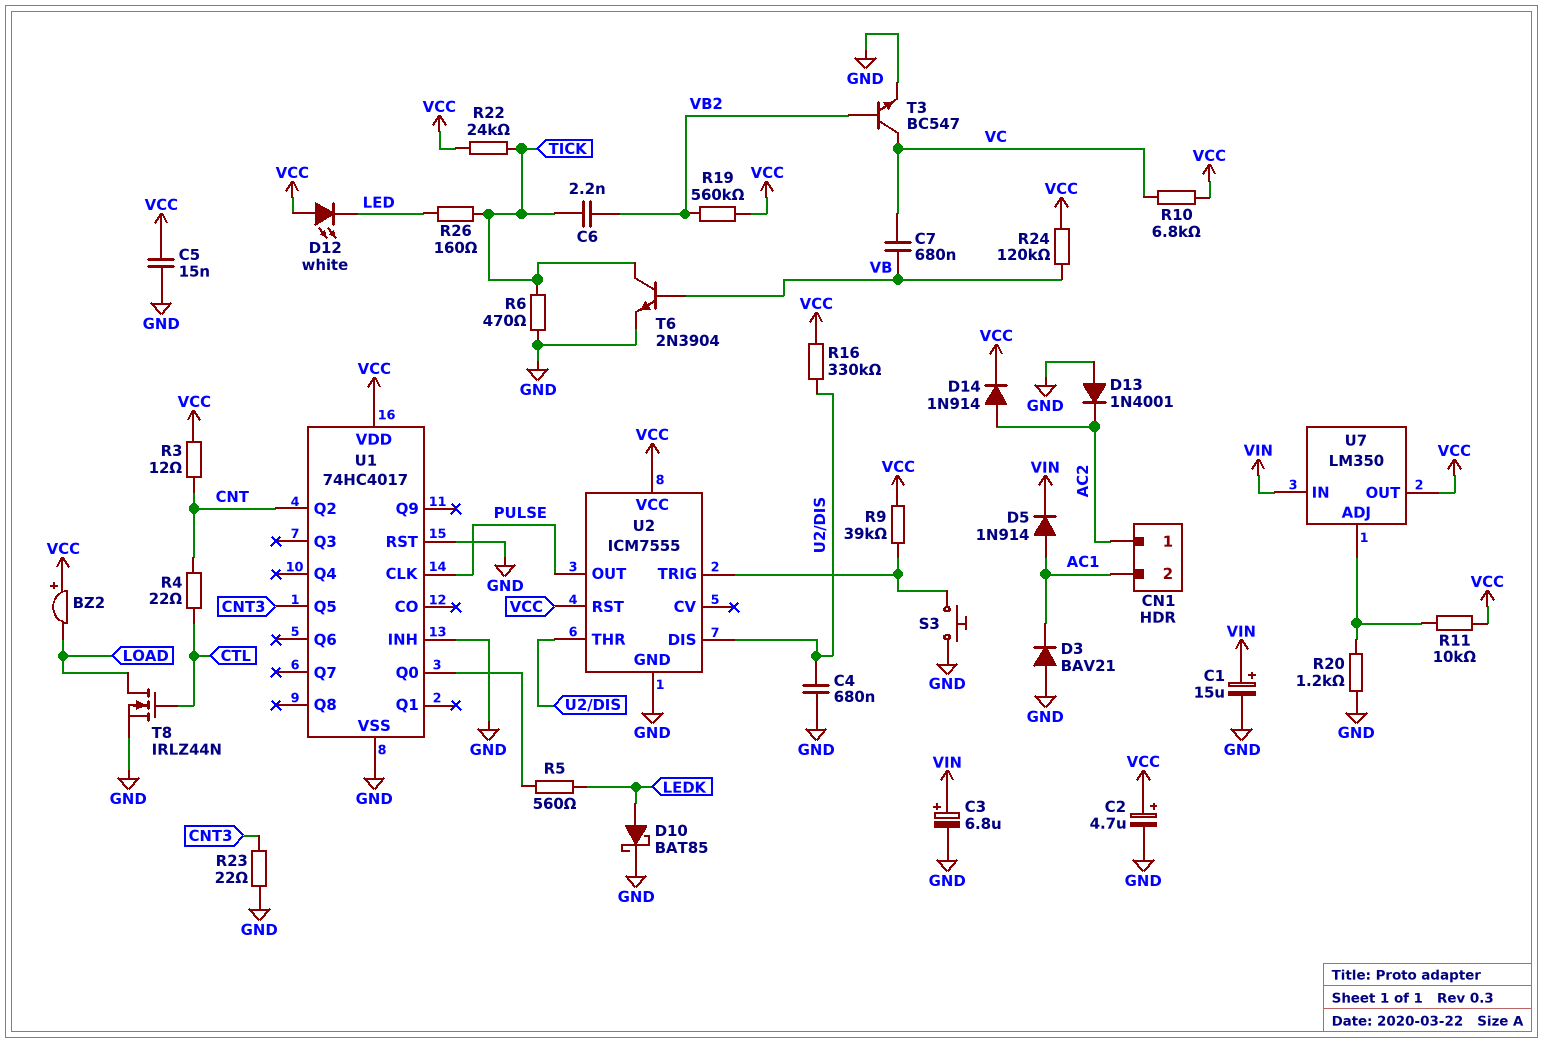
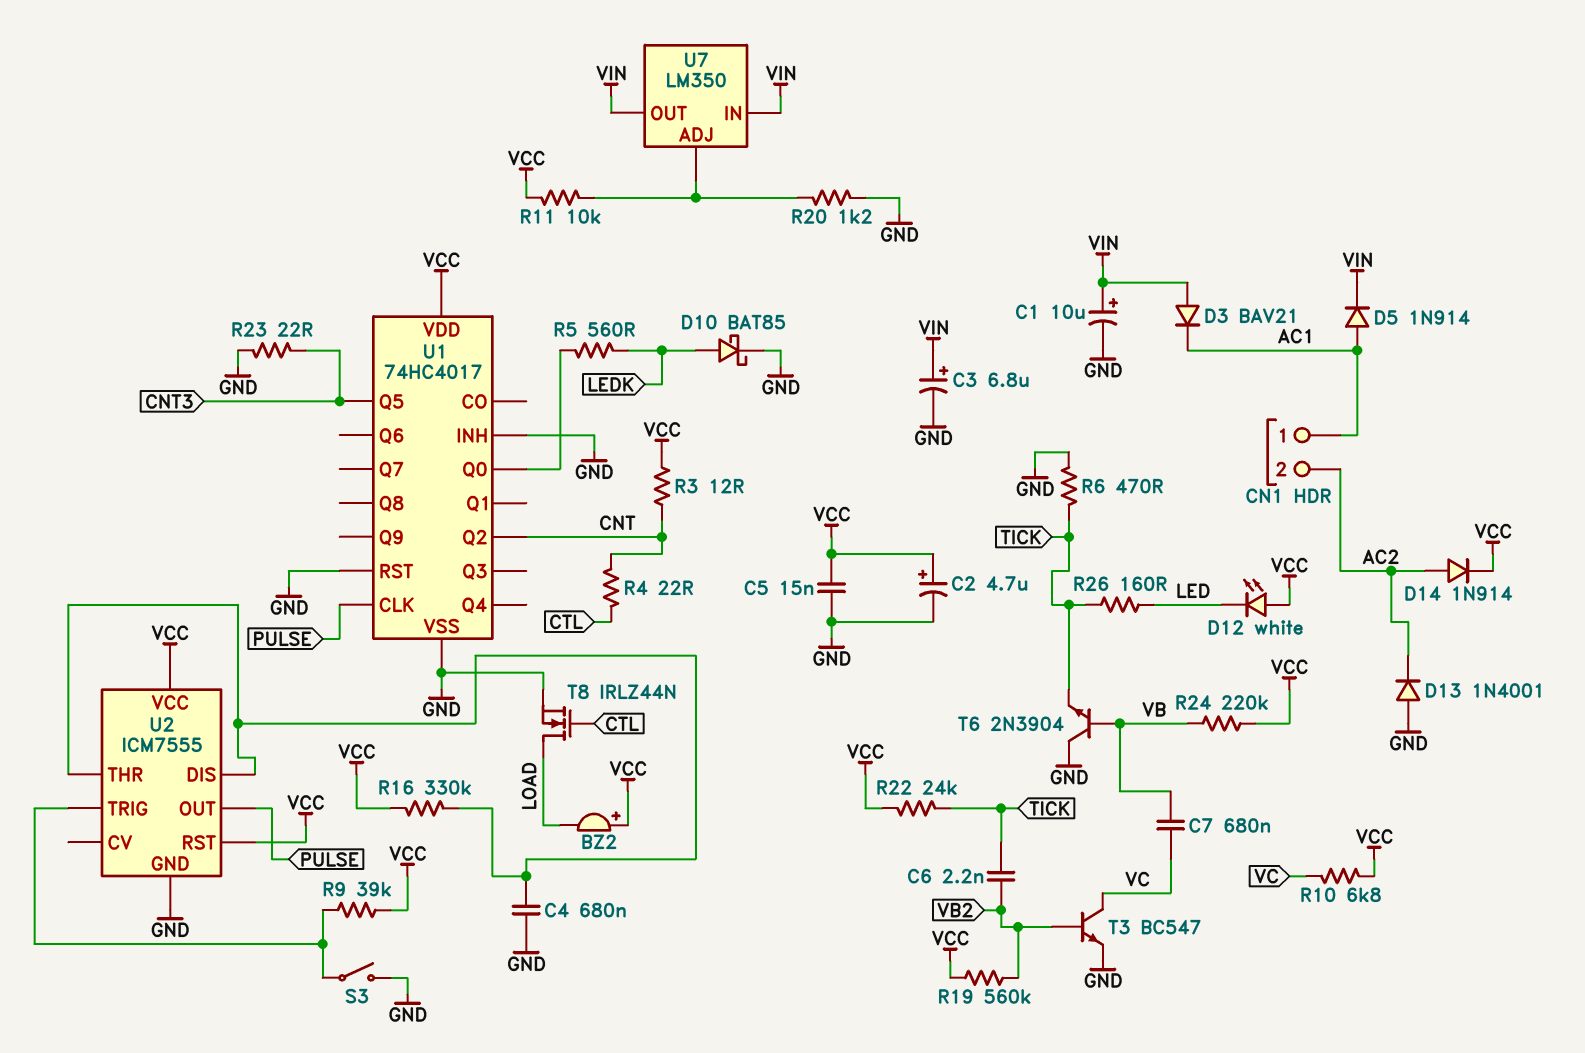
C1: 15uF (plus VIN, minus GND) -> 10uF (plus VIN, minus GND)
CN1 pin 1: AC2 -> AC1
CN1 pin 2: AC1 -> AC2
D3: diode BAV21 (A GND, K AC1) -> diode BAV21 (A VIN, K AC1)
R24: 120k (VB, VCC) -> 220k (VB, VCC)
S3: button (GND, U2/TRIG) -> switch (GND, U2/TRIG)
T6: NPN 2N3904 (B VB, C TICK, E GND) -> NPN 2N3904 (B VB, C GND, E TICK)
U7 pin OUT: VCC -> VIN

